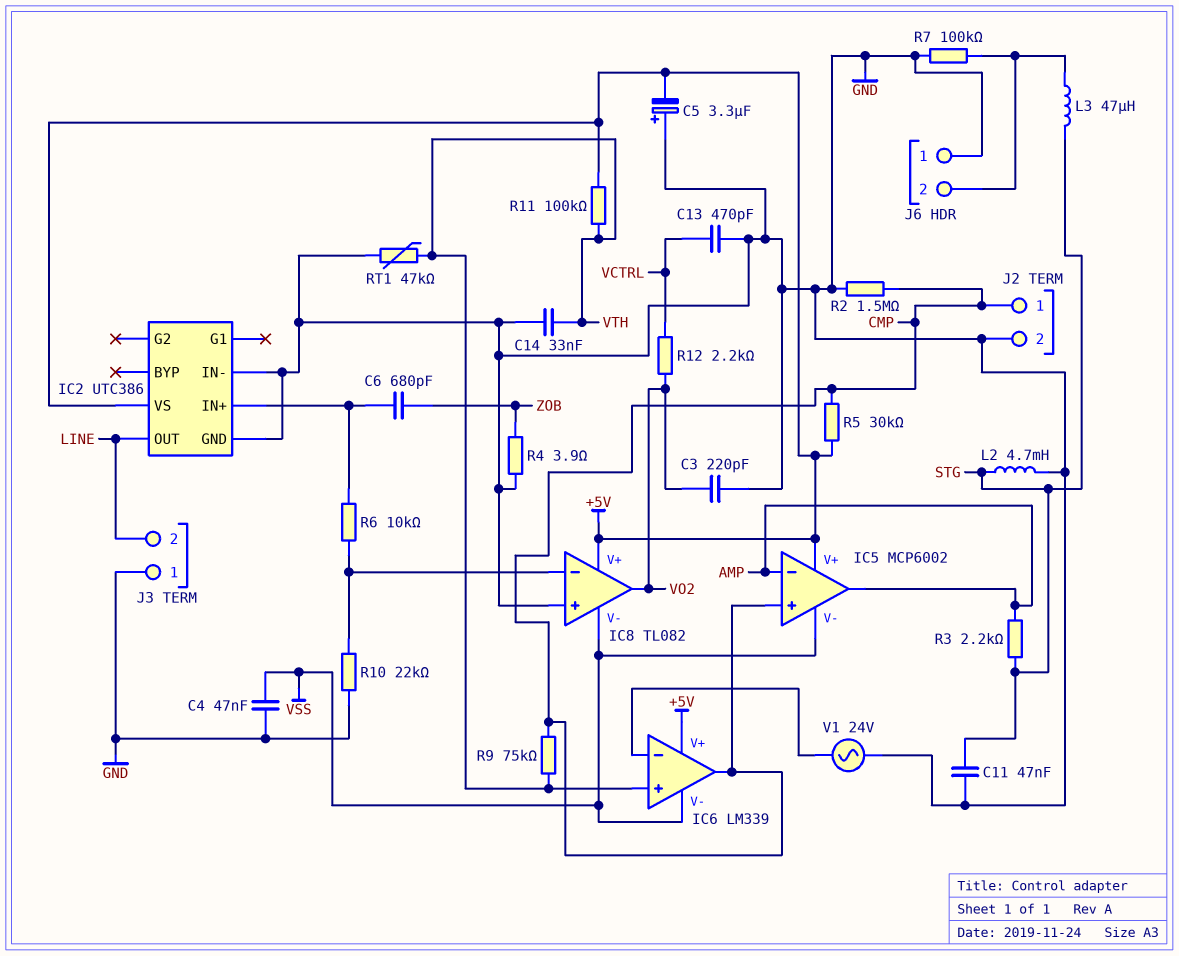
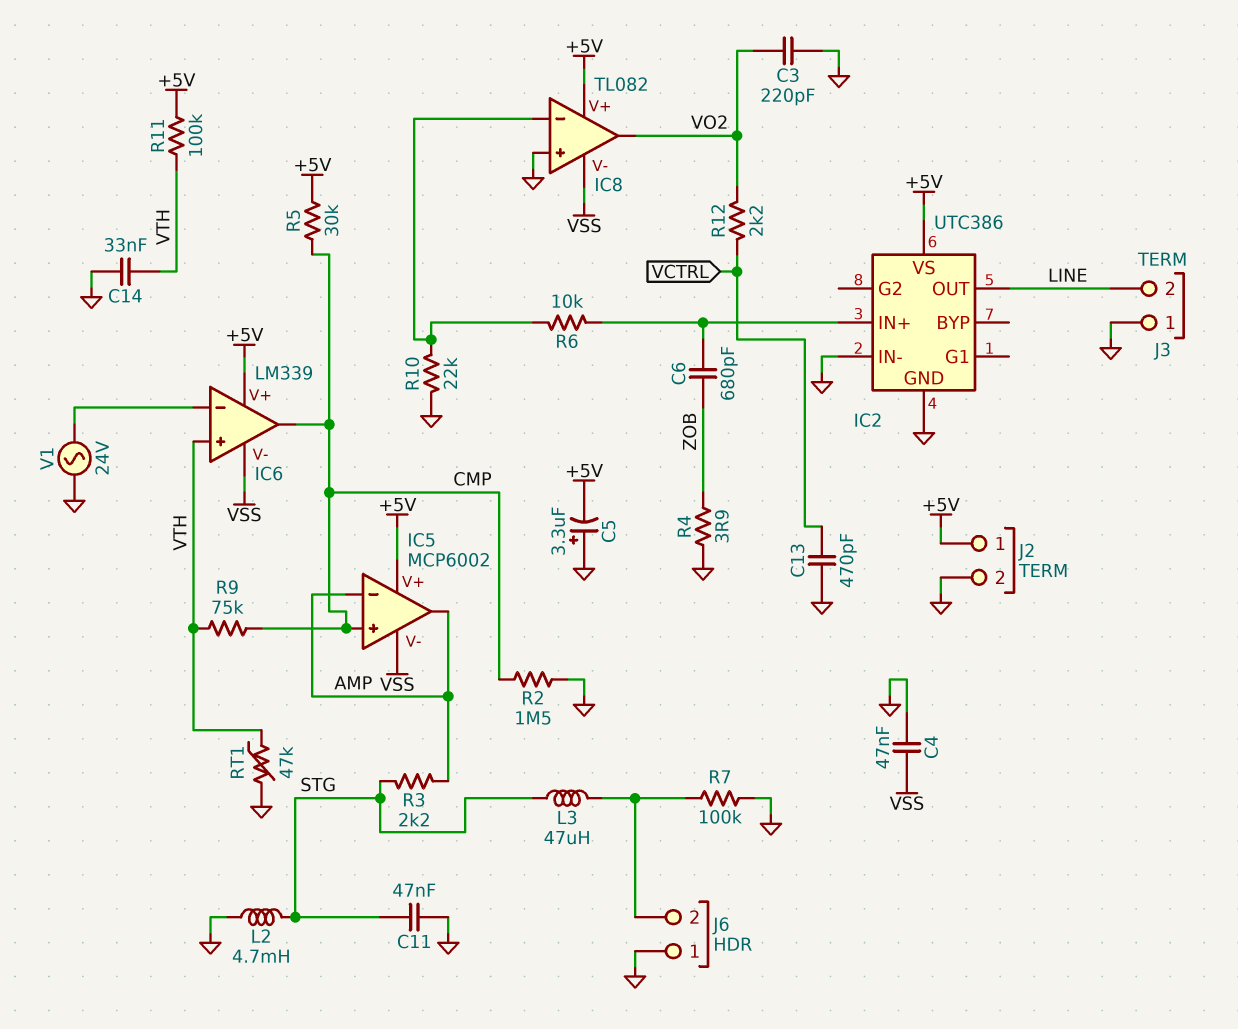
J2 pin 1: CMP -> +5V

